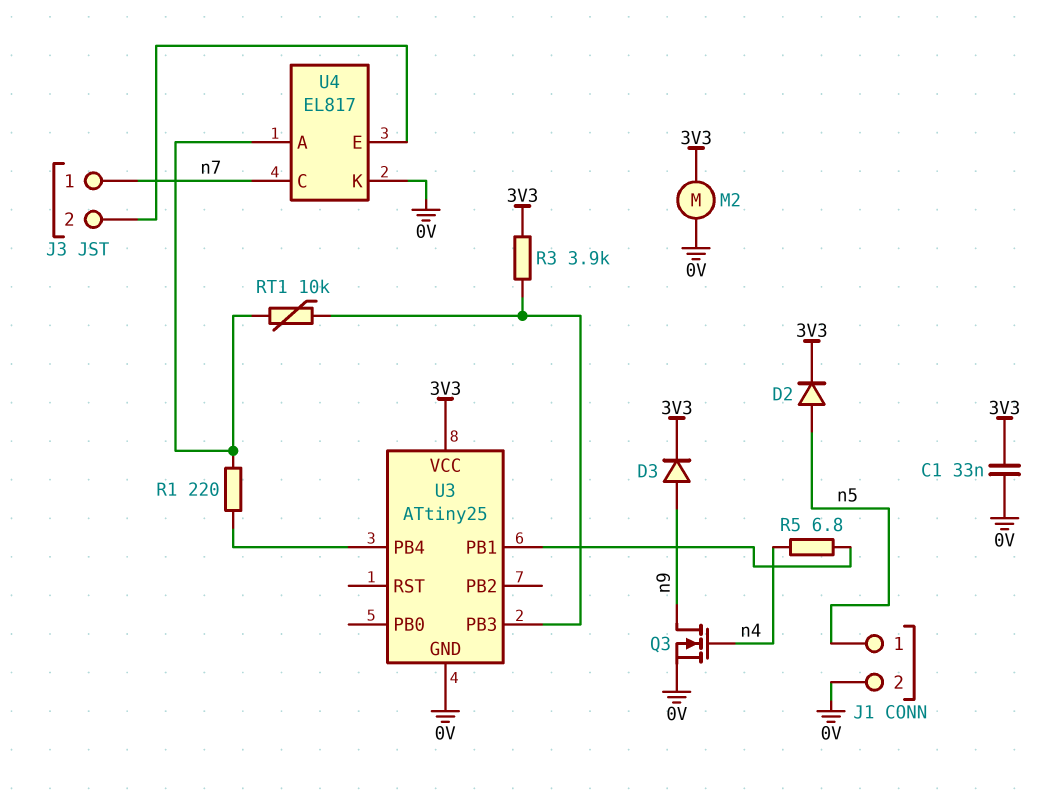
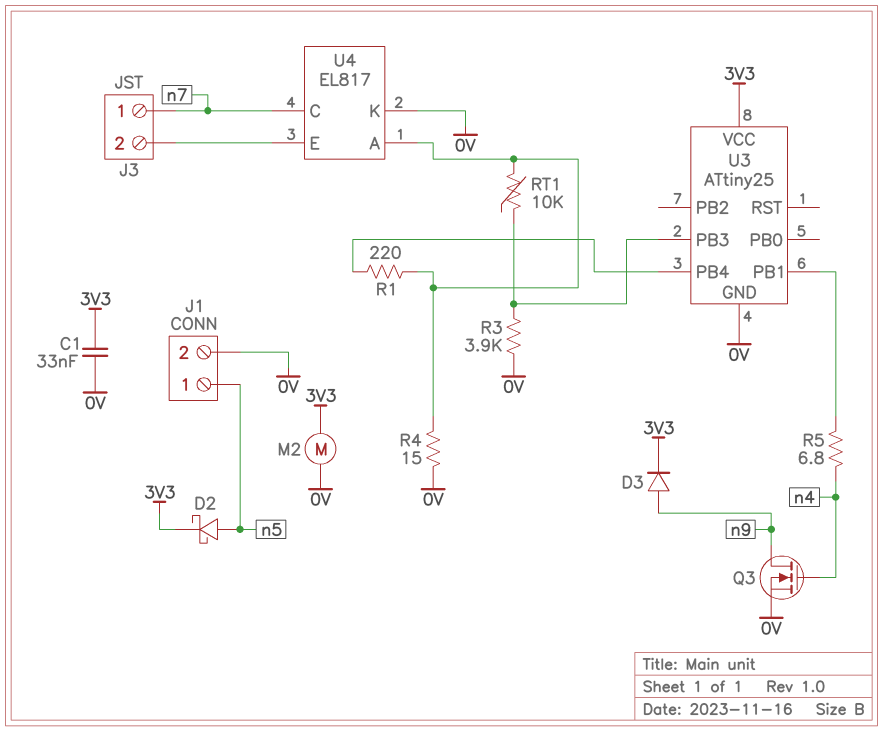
D2: diode (A n5, K 3V3) -> schottky (A n5, K 3V3)
R3: 3.9k (3V3, U3/PB3) -> 3.9k (0V, U3/PB3)
R4: none -> 15 (0V, U4/A)

